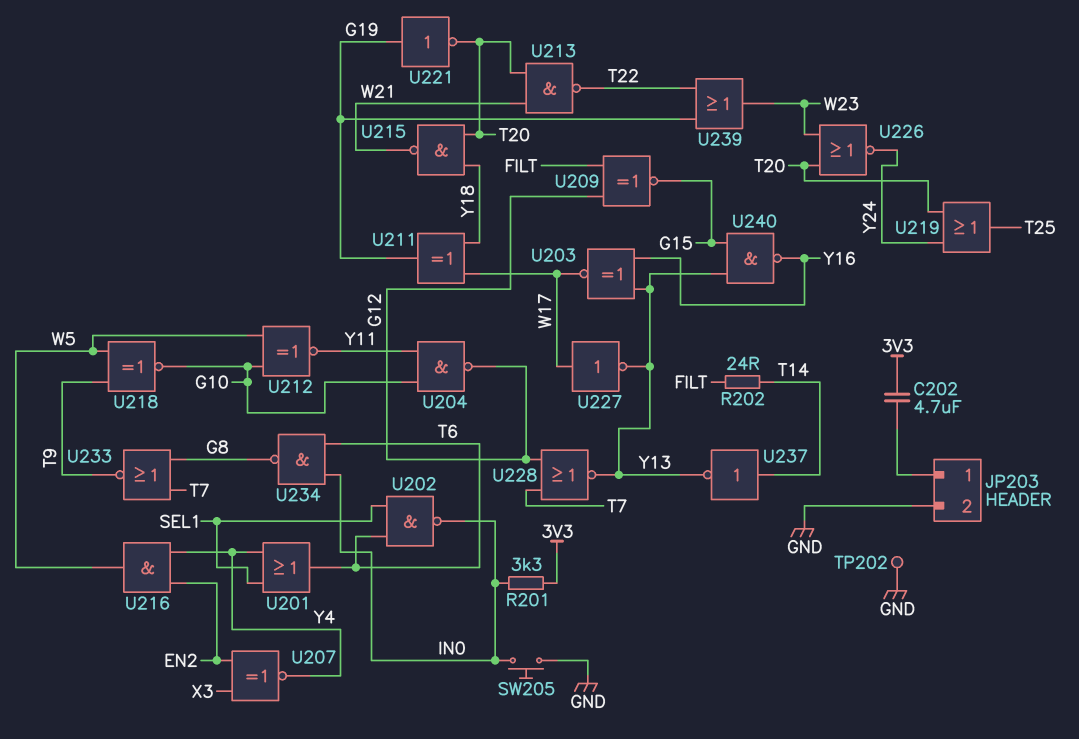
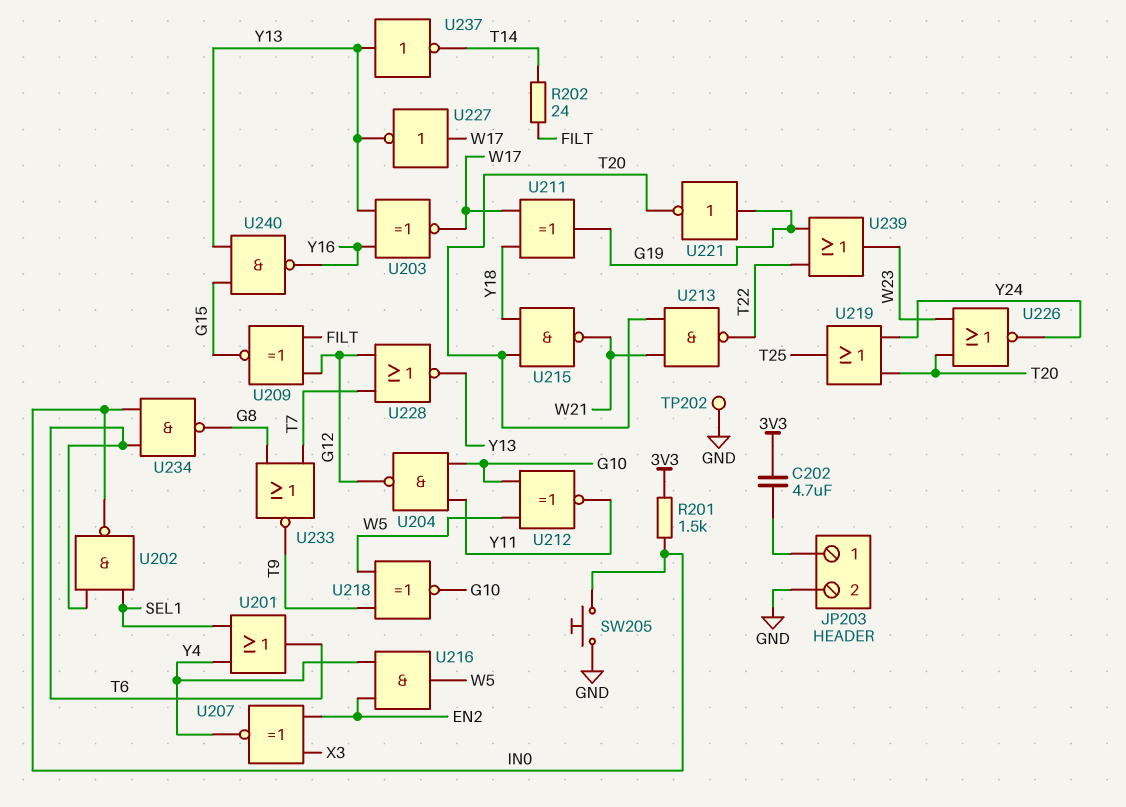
R201: 3.3k (3V3, IN0) -> 1.5k (3V3, IN0)
U237: NOT (in T14, out Y13) -> NOT (in Y13, out T14)

